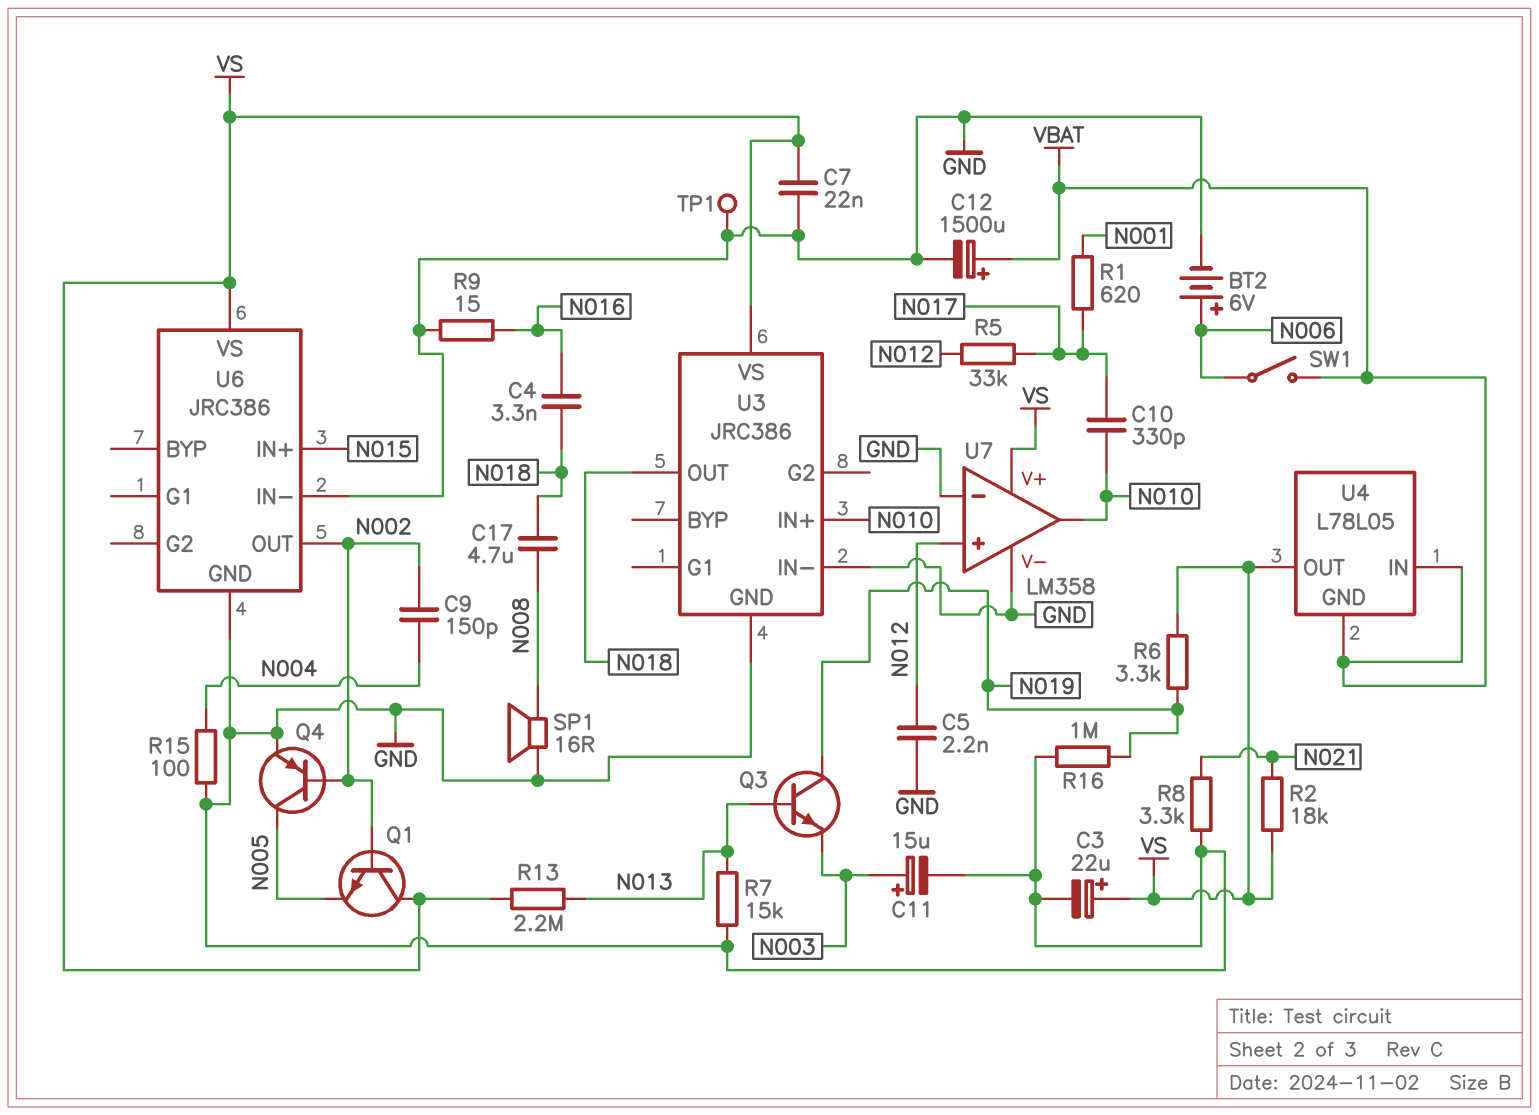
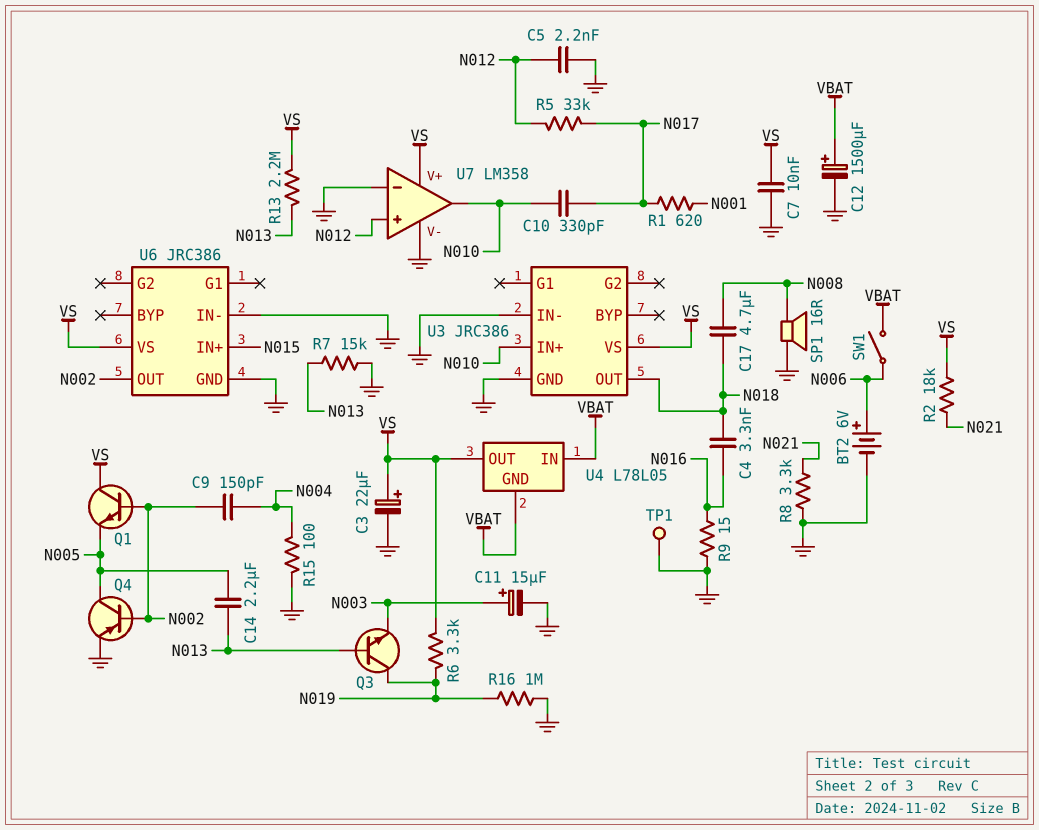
C7: 22nF (GND, VS) -> 10nF (GND, VS)
C14: none -> 2.2uF (N005, N013)

